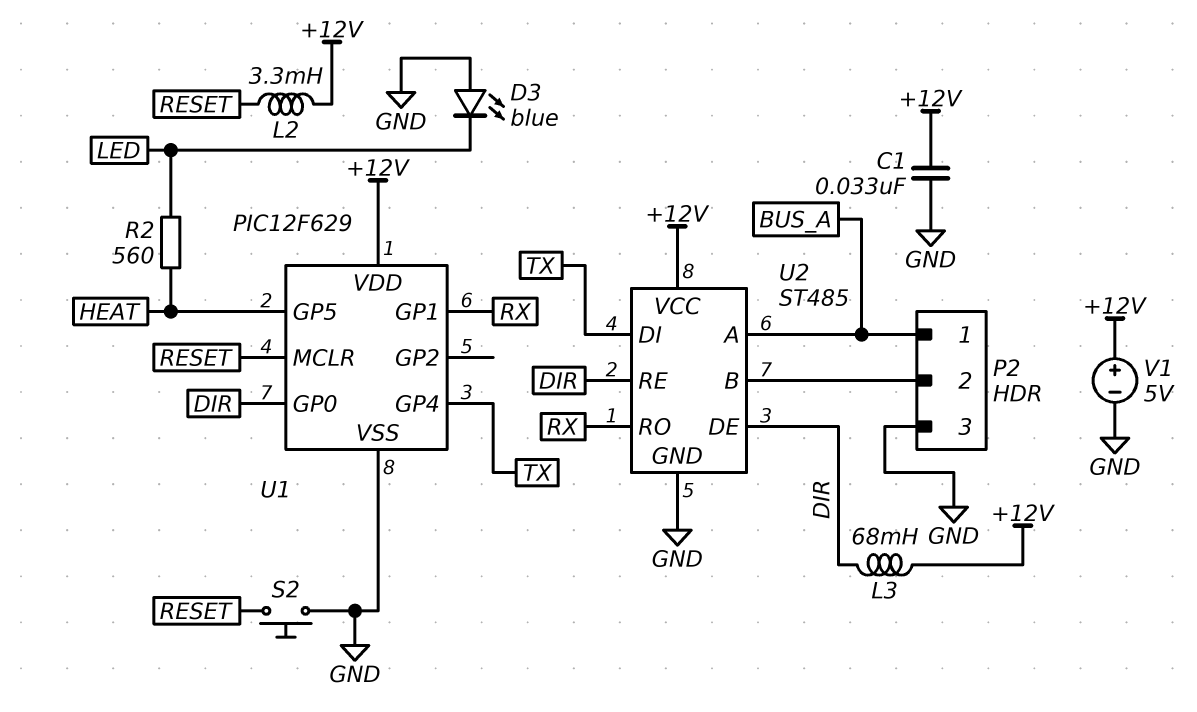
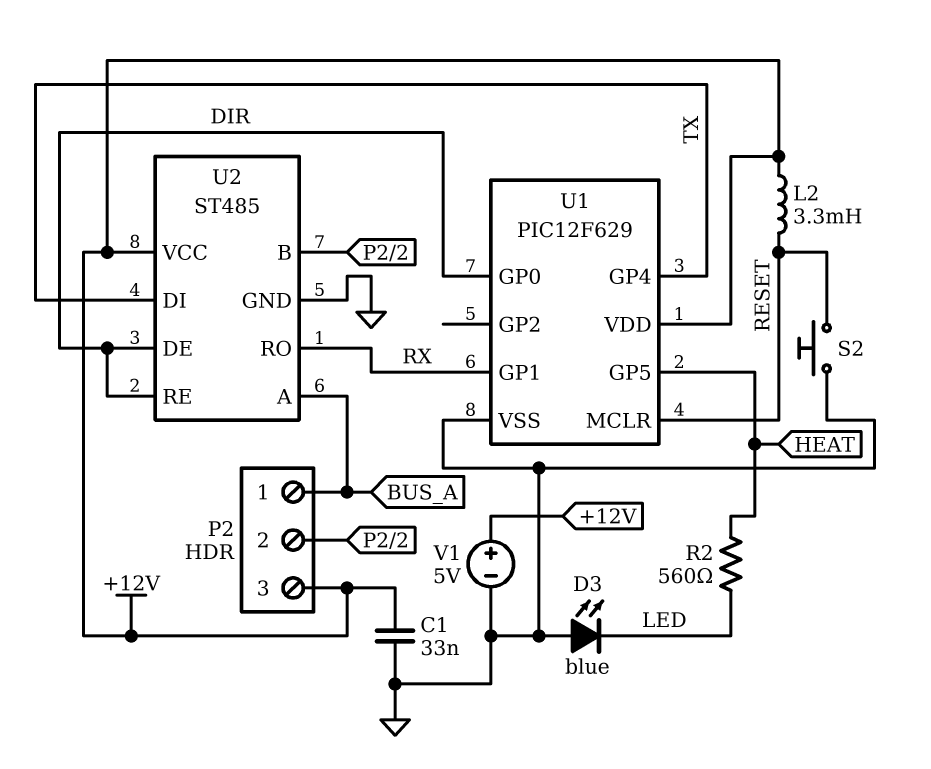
L3: 68mH (+12V, DIR) -> none
P2 pin 3: GND -> +12V

